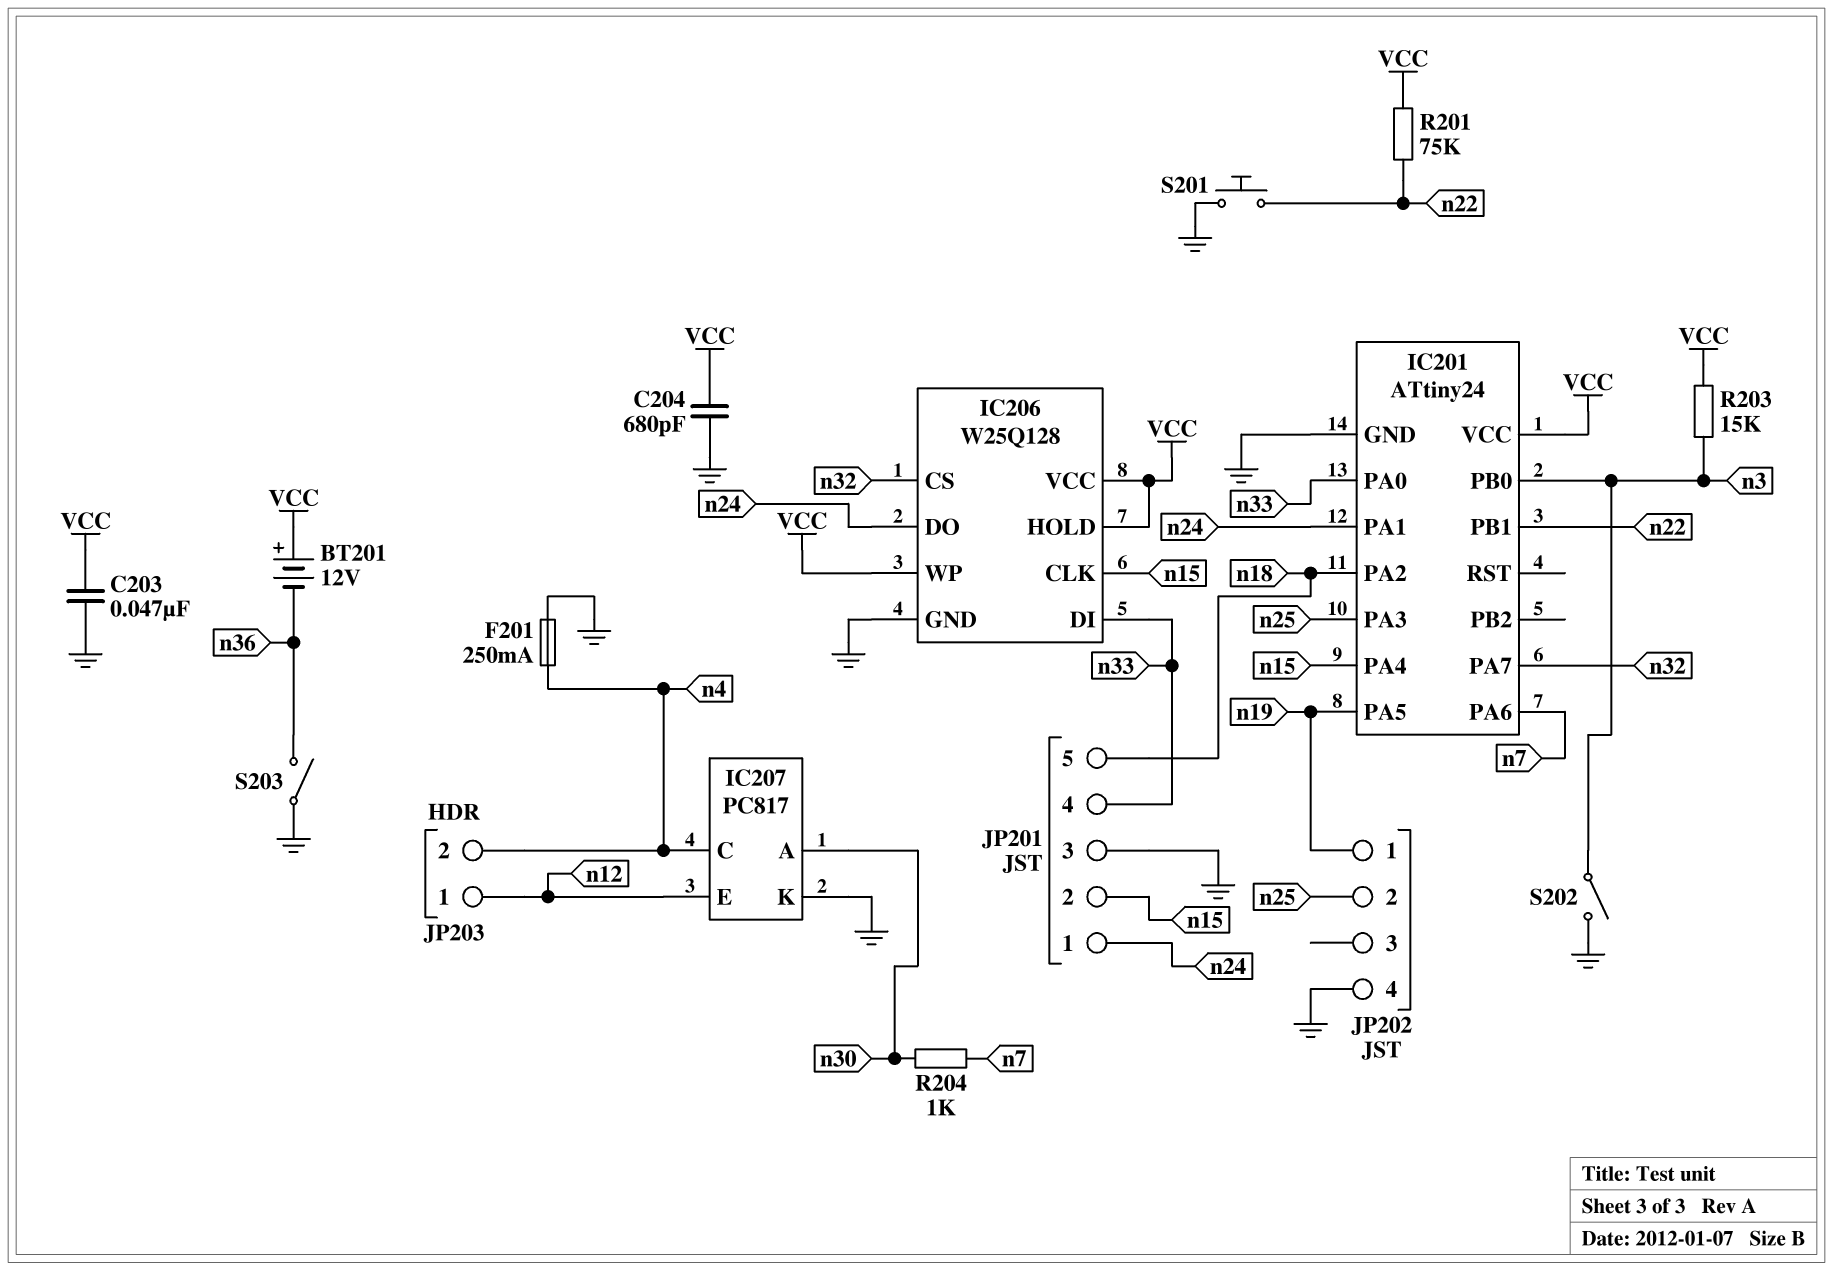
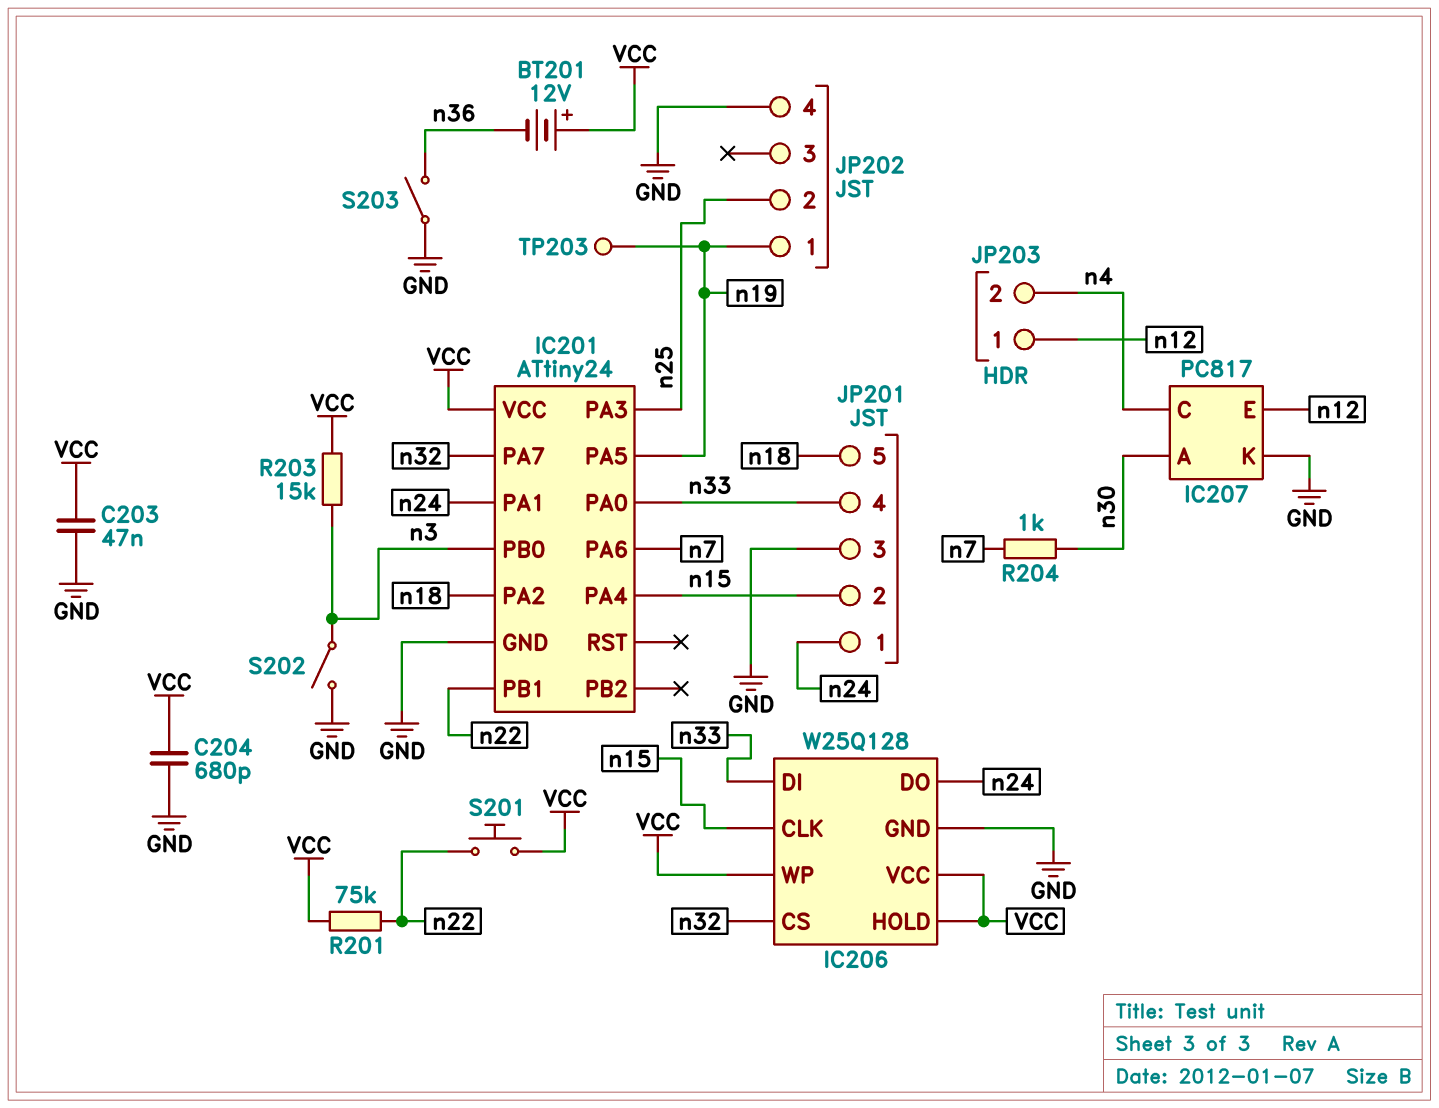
F201: 250mA (GND, n4) -> none
S201: button (GND, n22) -> button (VCC, n22)
TP203: none -> test point (n19)

